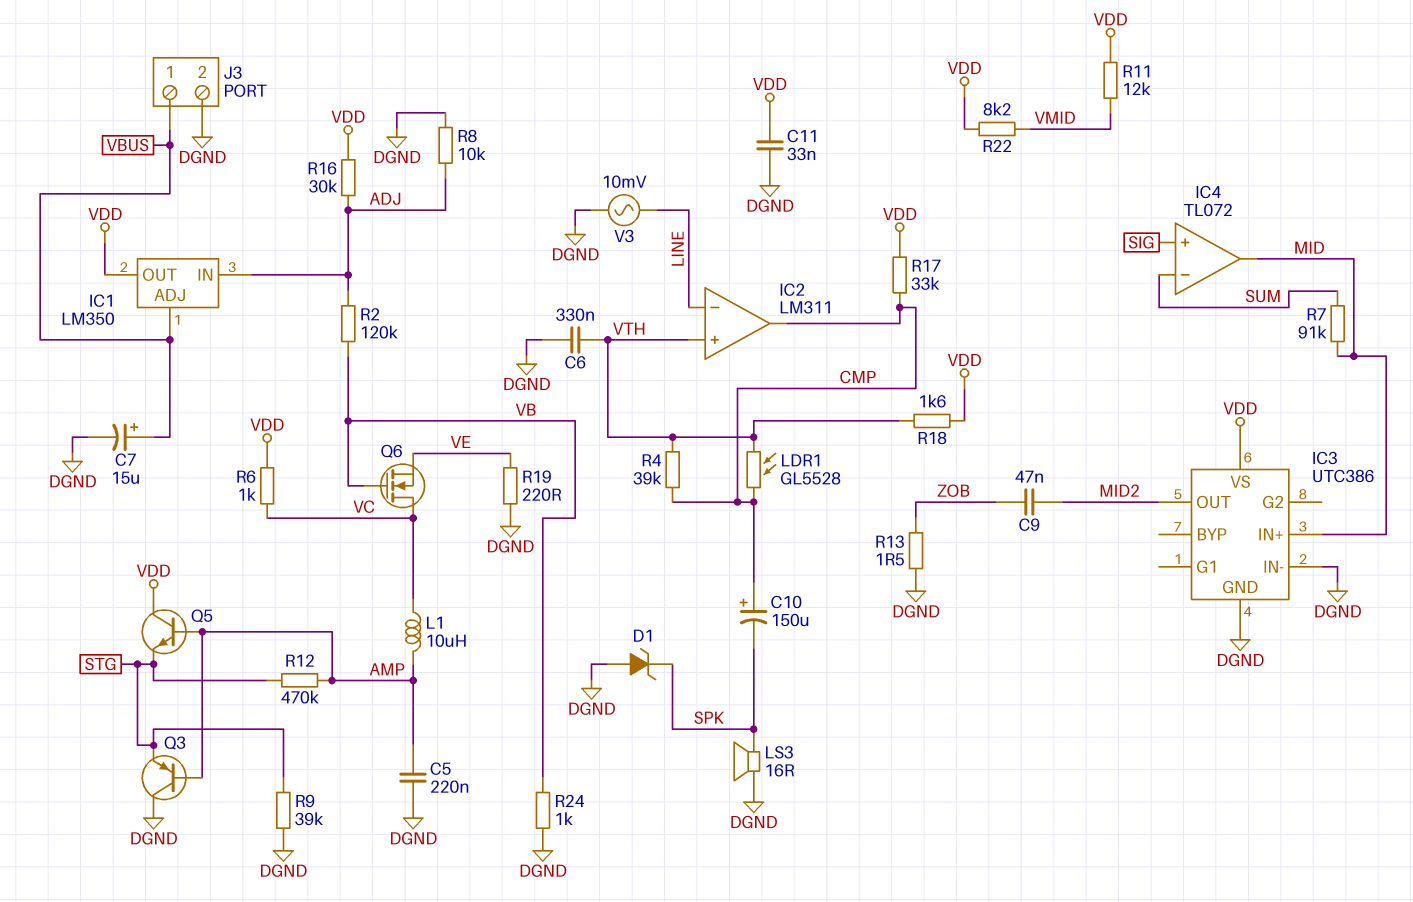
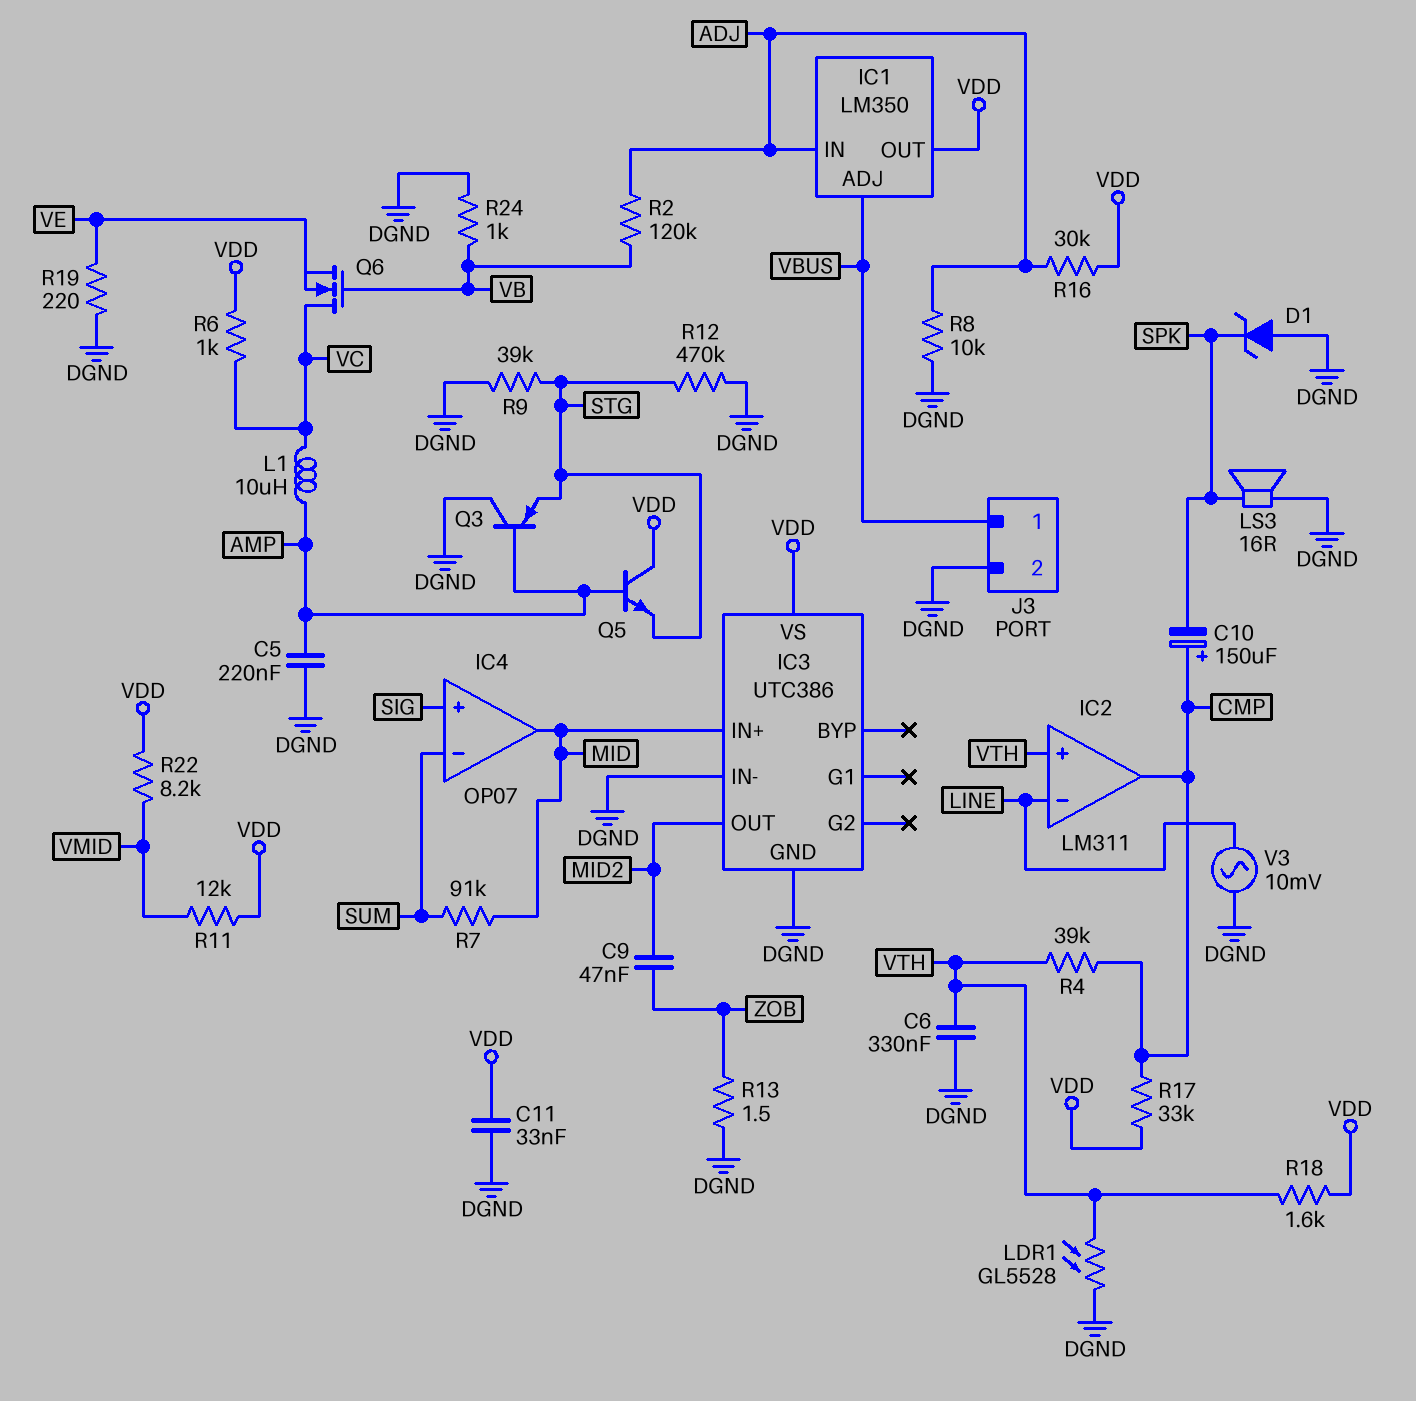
C7: 15uF (plus VBUS, minus DGND) -> none
IC4: TL072 -> OP07
LDR1: GL5528 (CMP, VTH) -> GL5528 (DGND, VTH)
R12: 470k (AMP, STG) -> 470k (DGND, STG)

